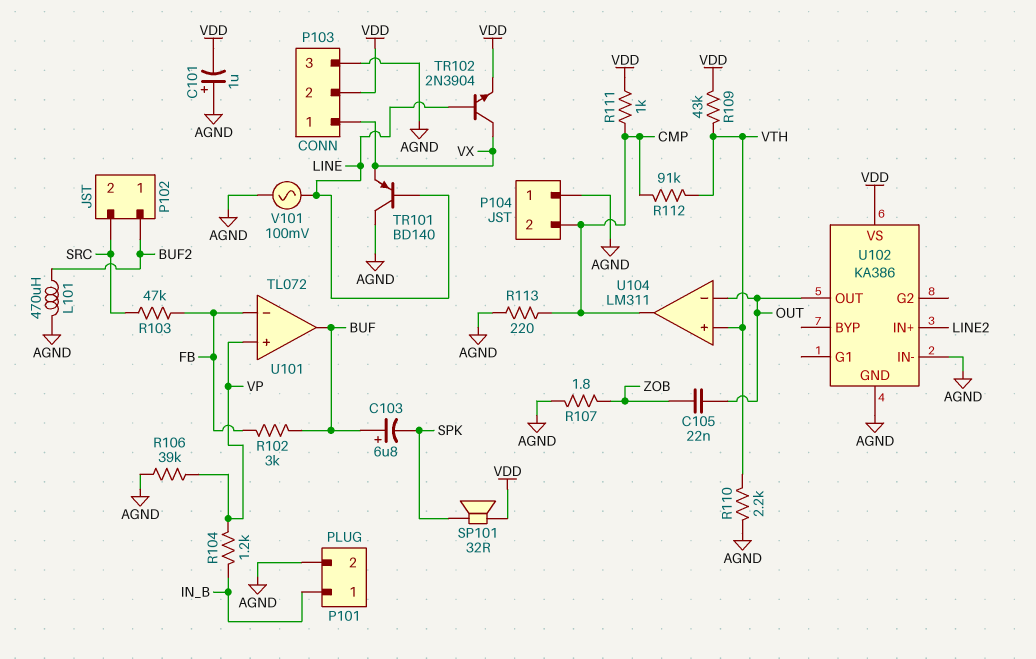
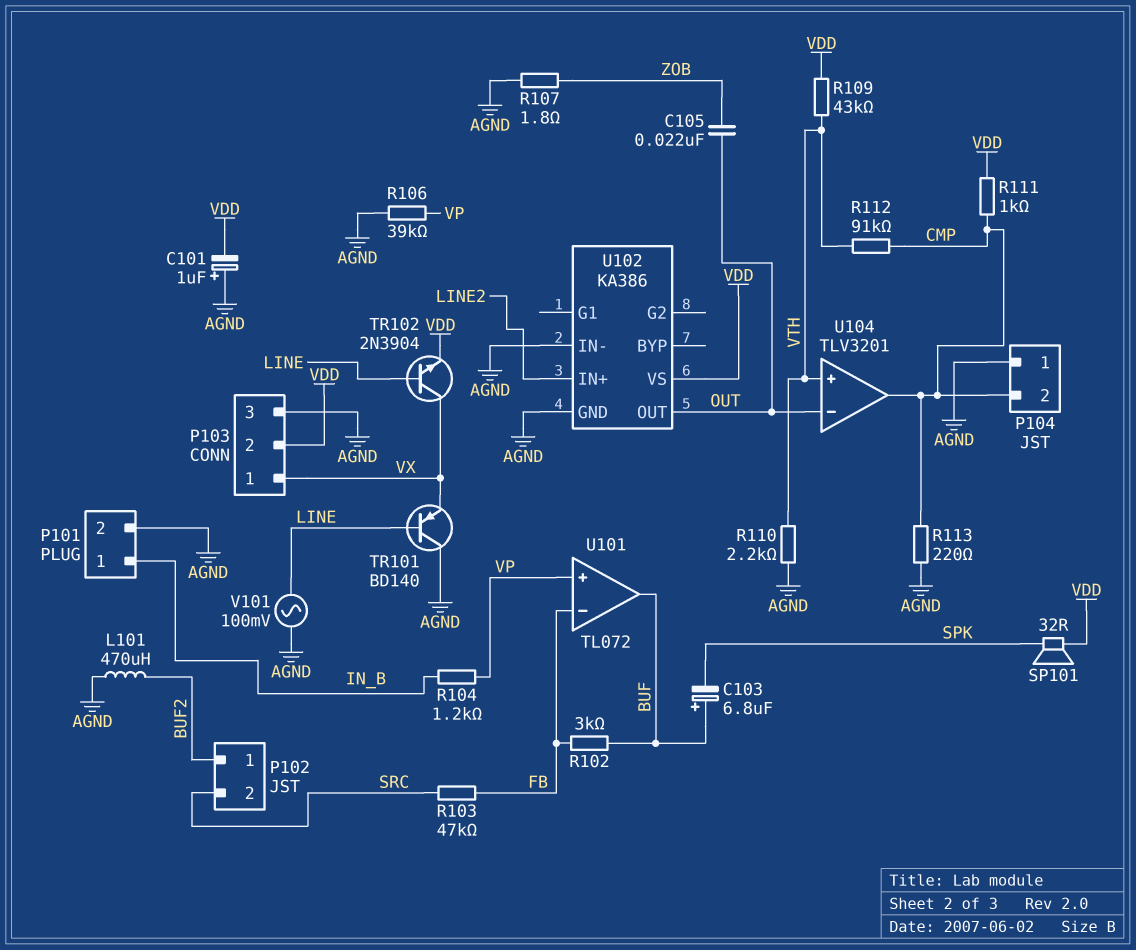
U104: LM311 -> TLV3201

